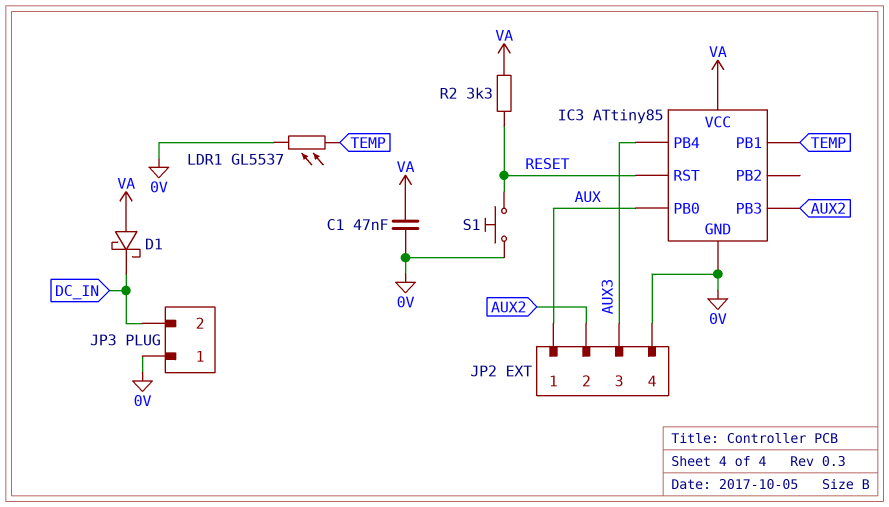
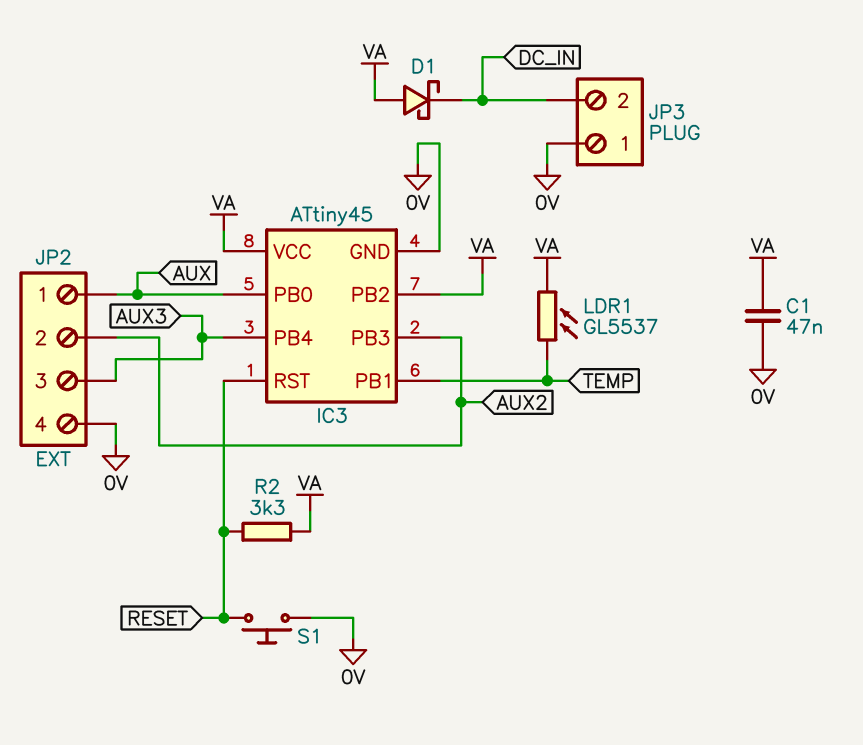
IC3: ATtiny85 -> ATtiny45
IC3 pin PB2: none -> VA
LDR1: GL5537 (0V, TEMP) -> GL5537 (TEMP, VA)

